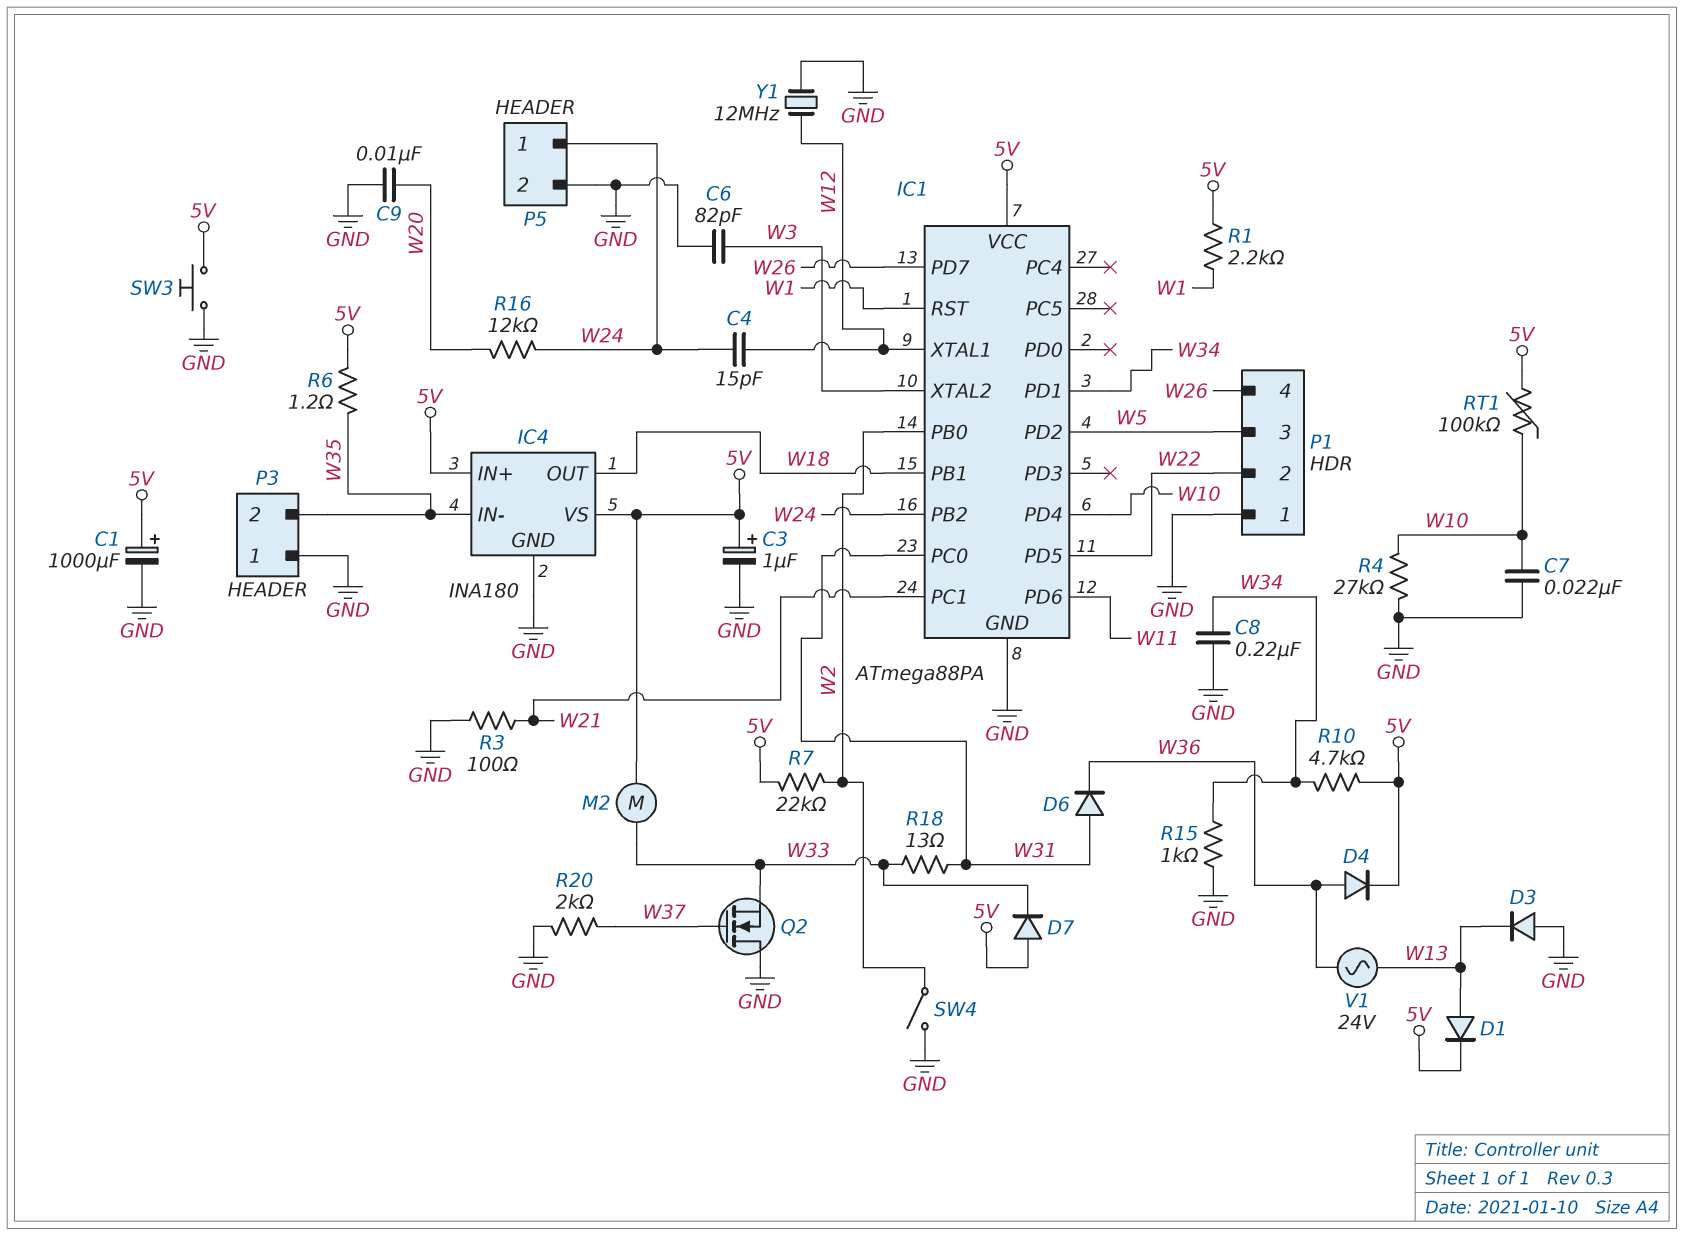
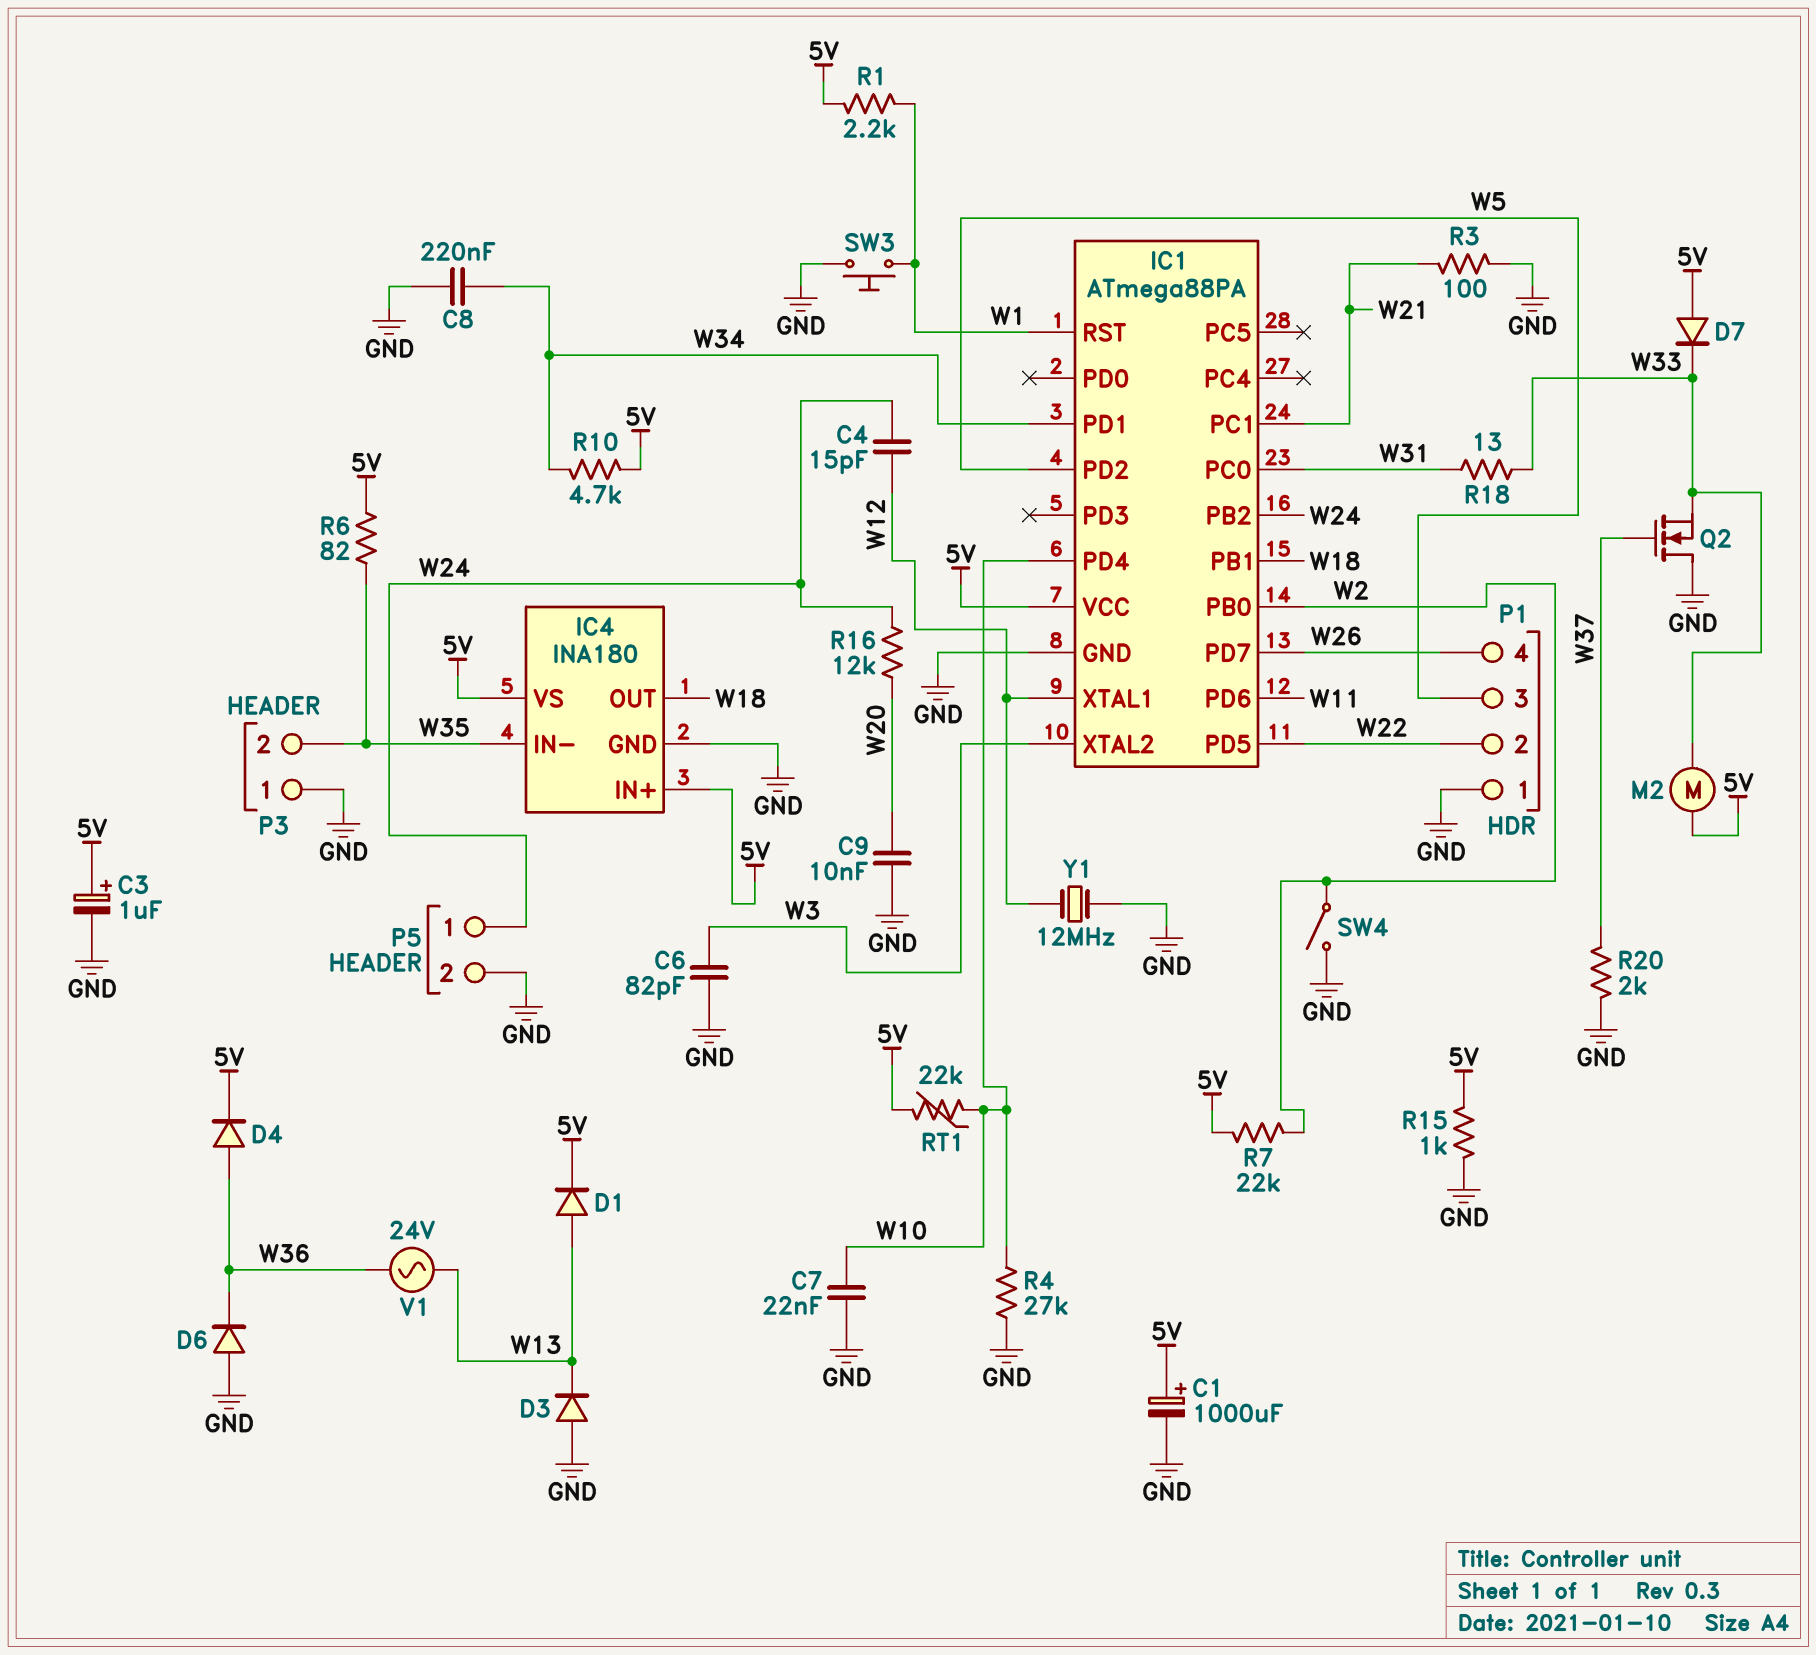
D6: diode (A W31, K W36) -> diode (A GND, K W36)
R6: 1.2 (5V, W35) -> 82 (5V, W35)
R15: 1k (GND, W34) -> 1k (5V, GND)
RT1: 100k (5V, W10) -> 22k (5V, W10)
SW3: button (5V, GND) -> button (GND, W1)

